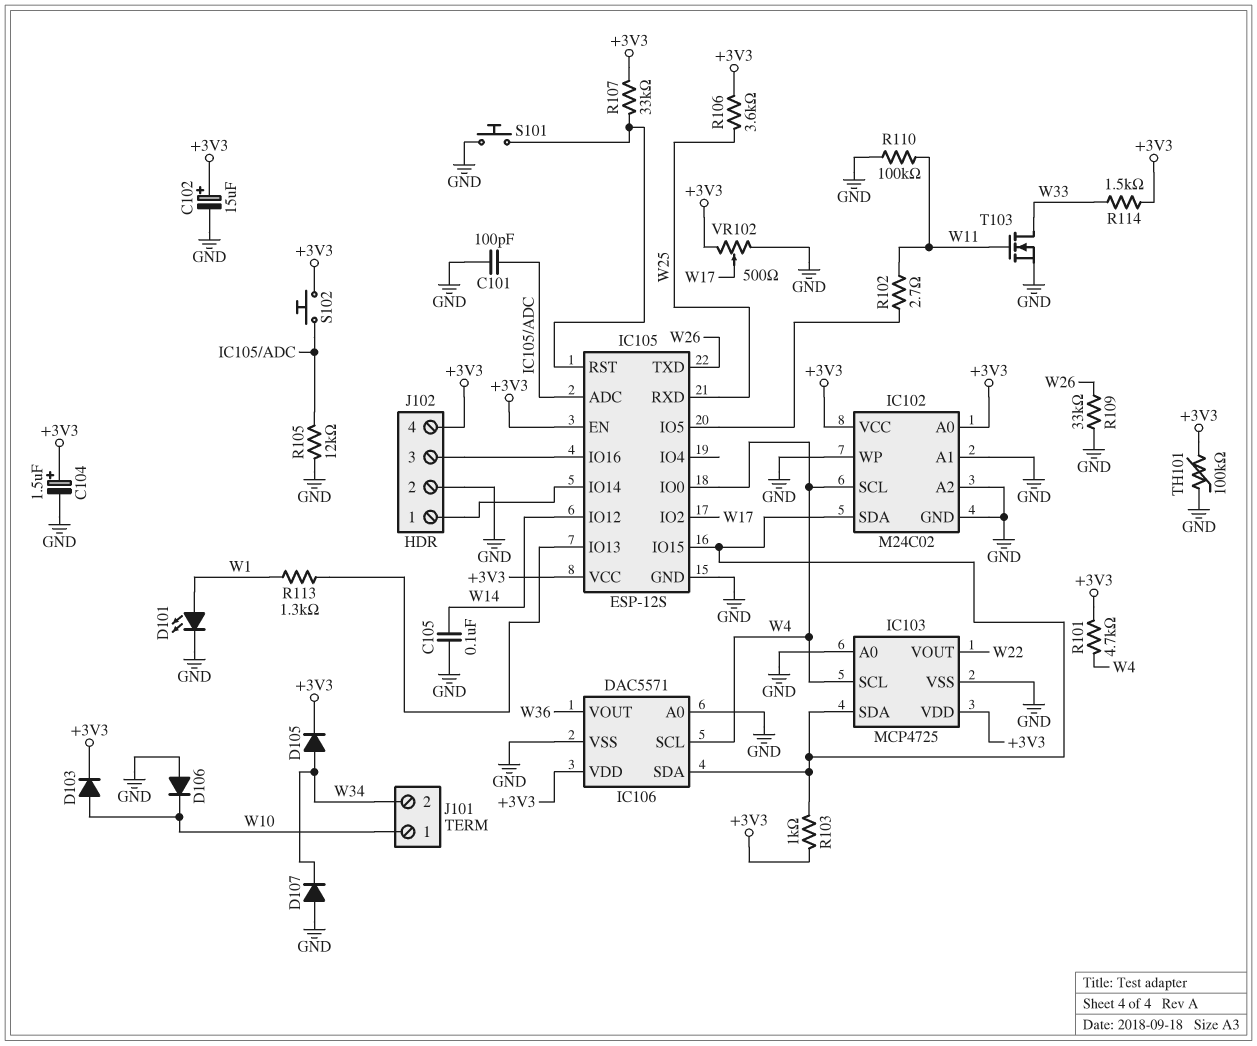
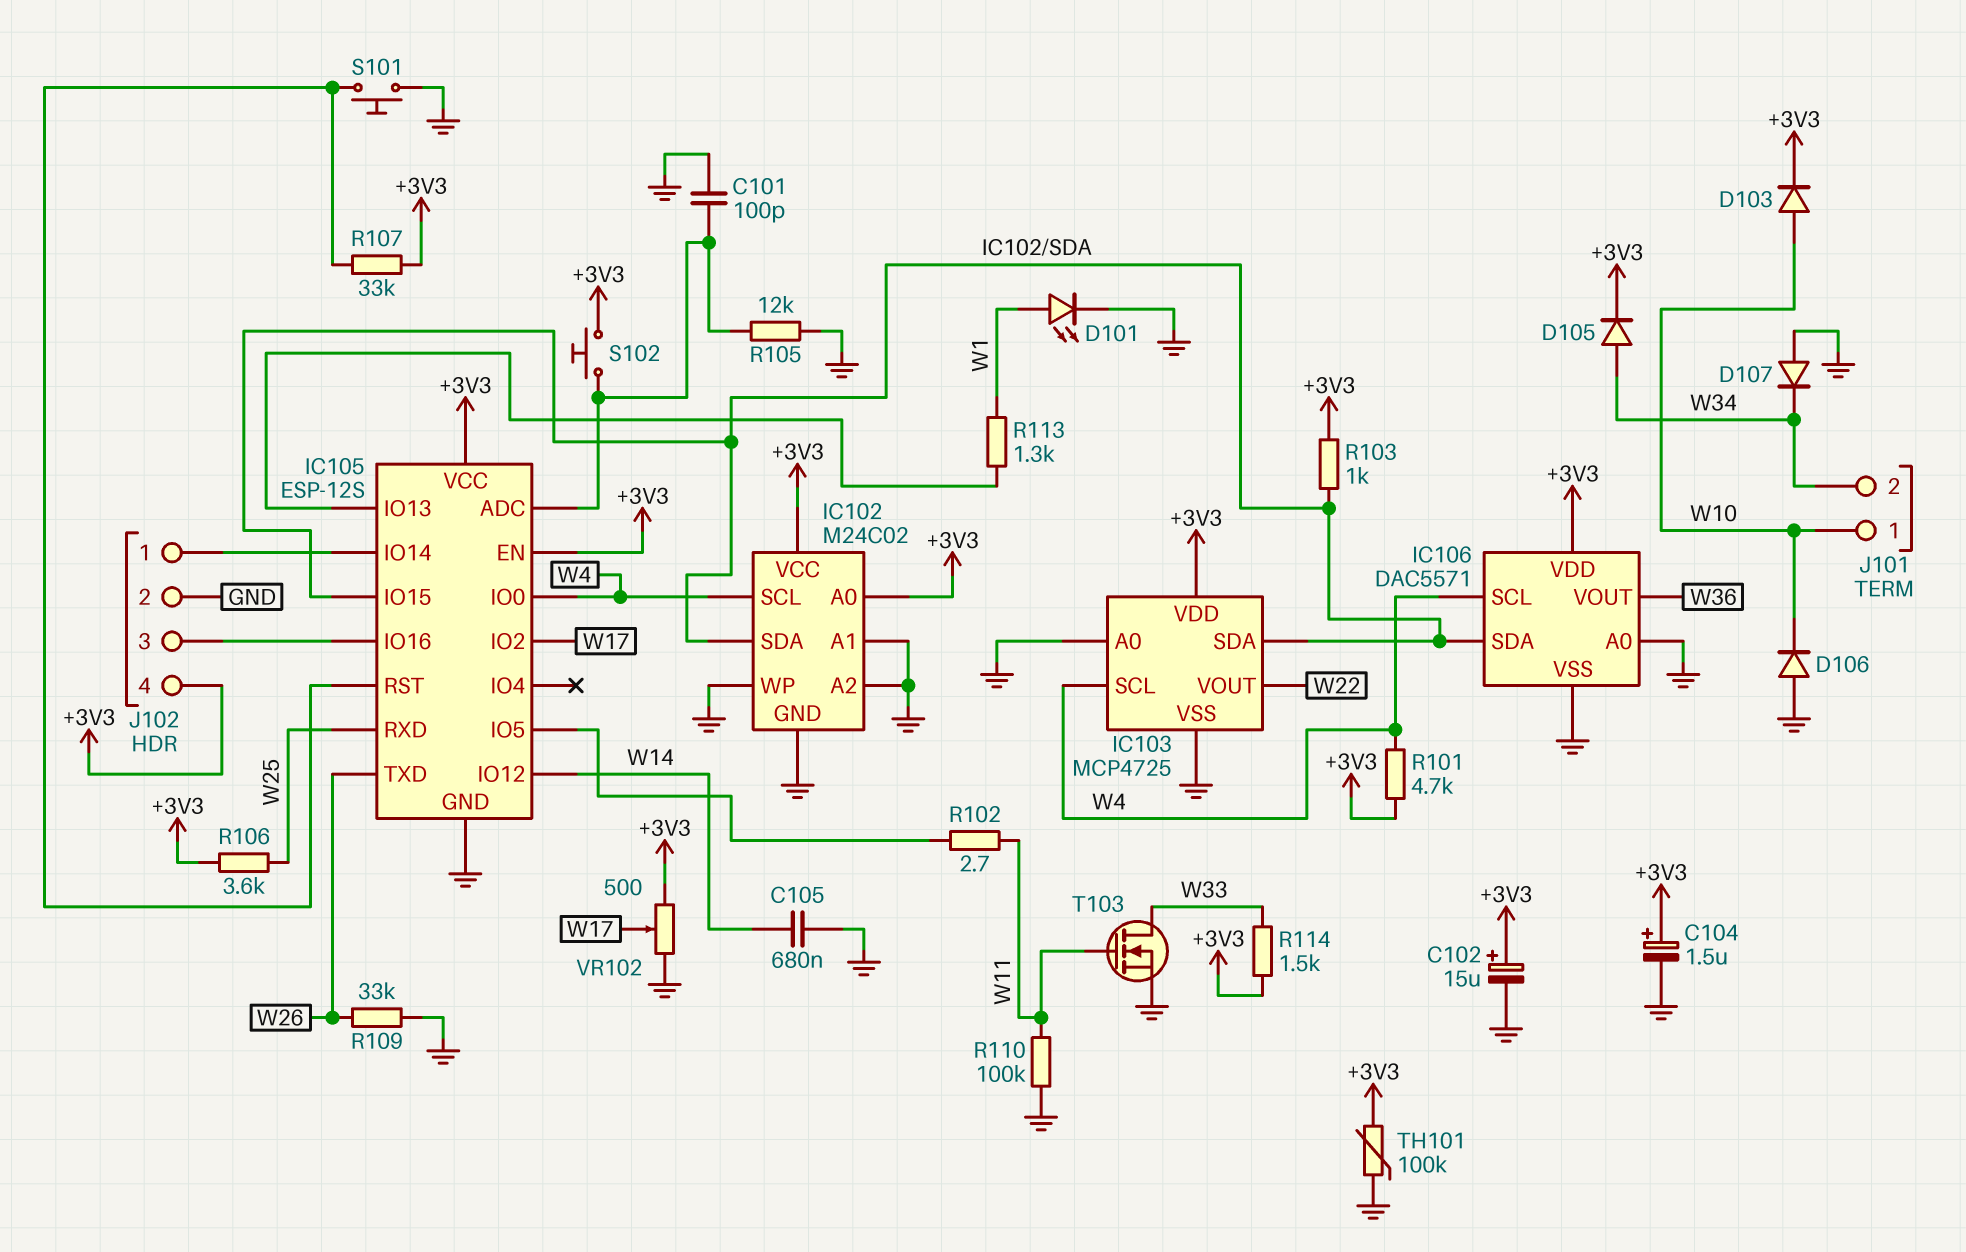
C105: 100nF (GND, W14) -> 680nF (GND, W14)

